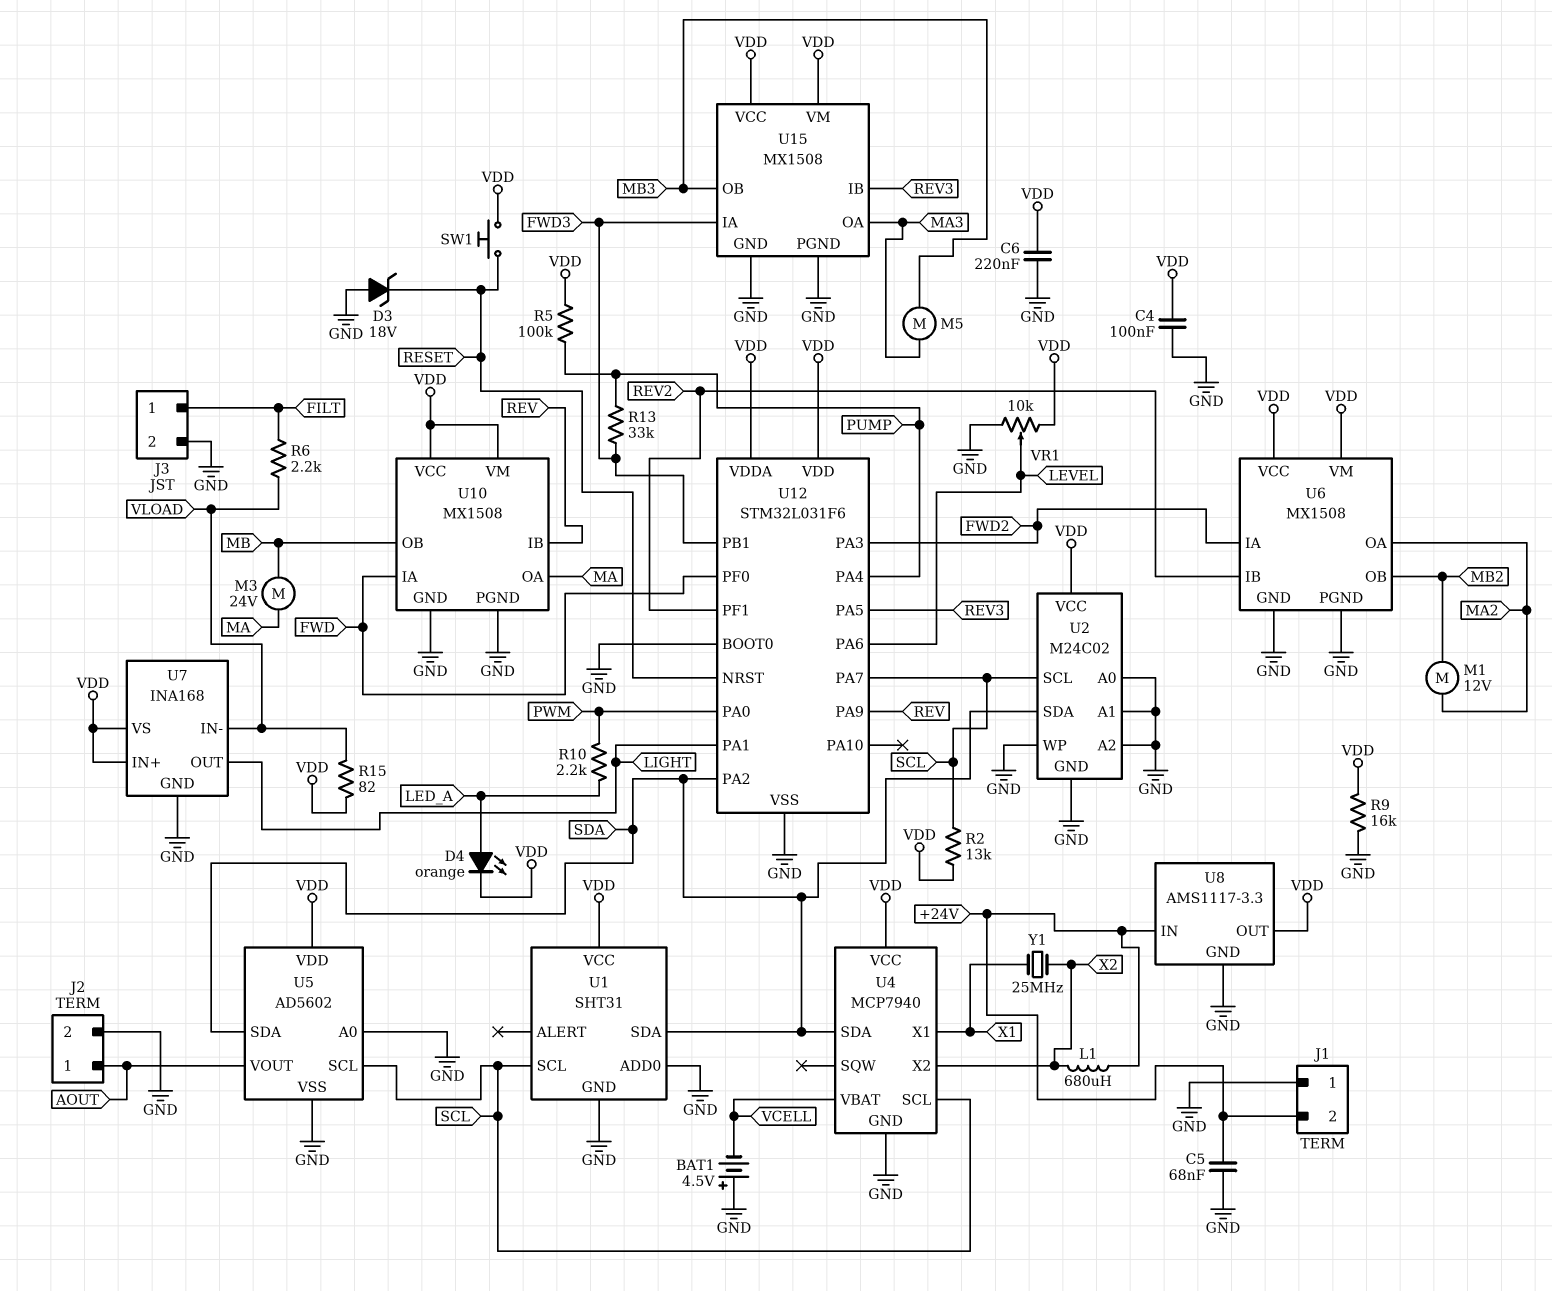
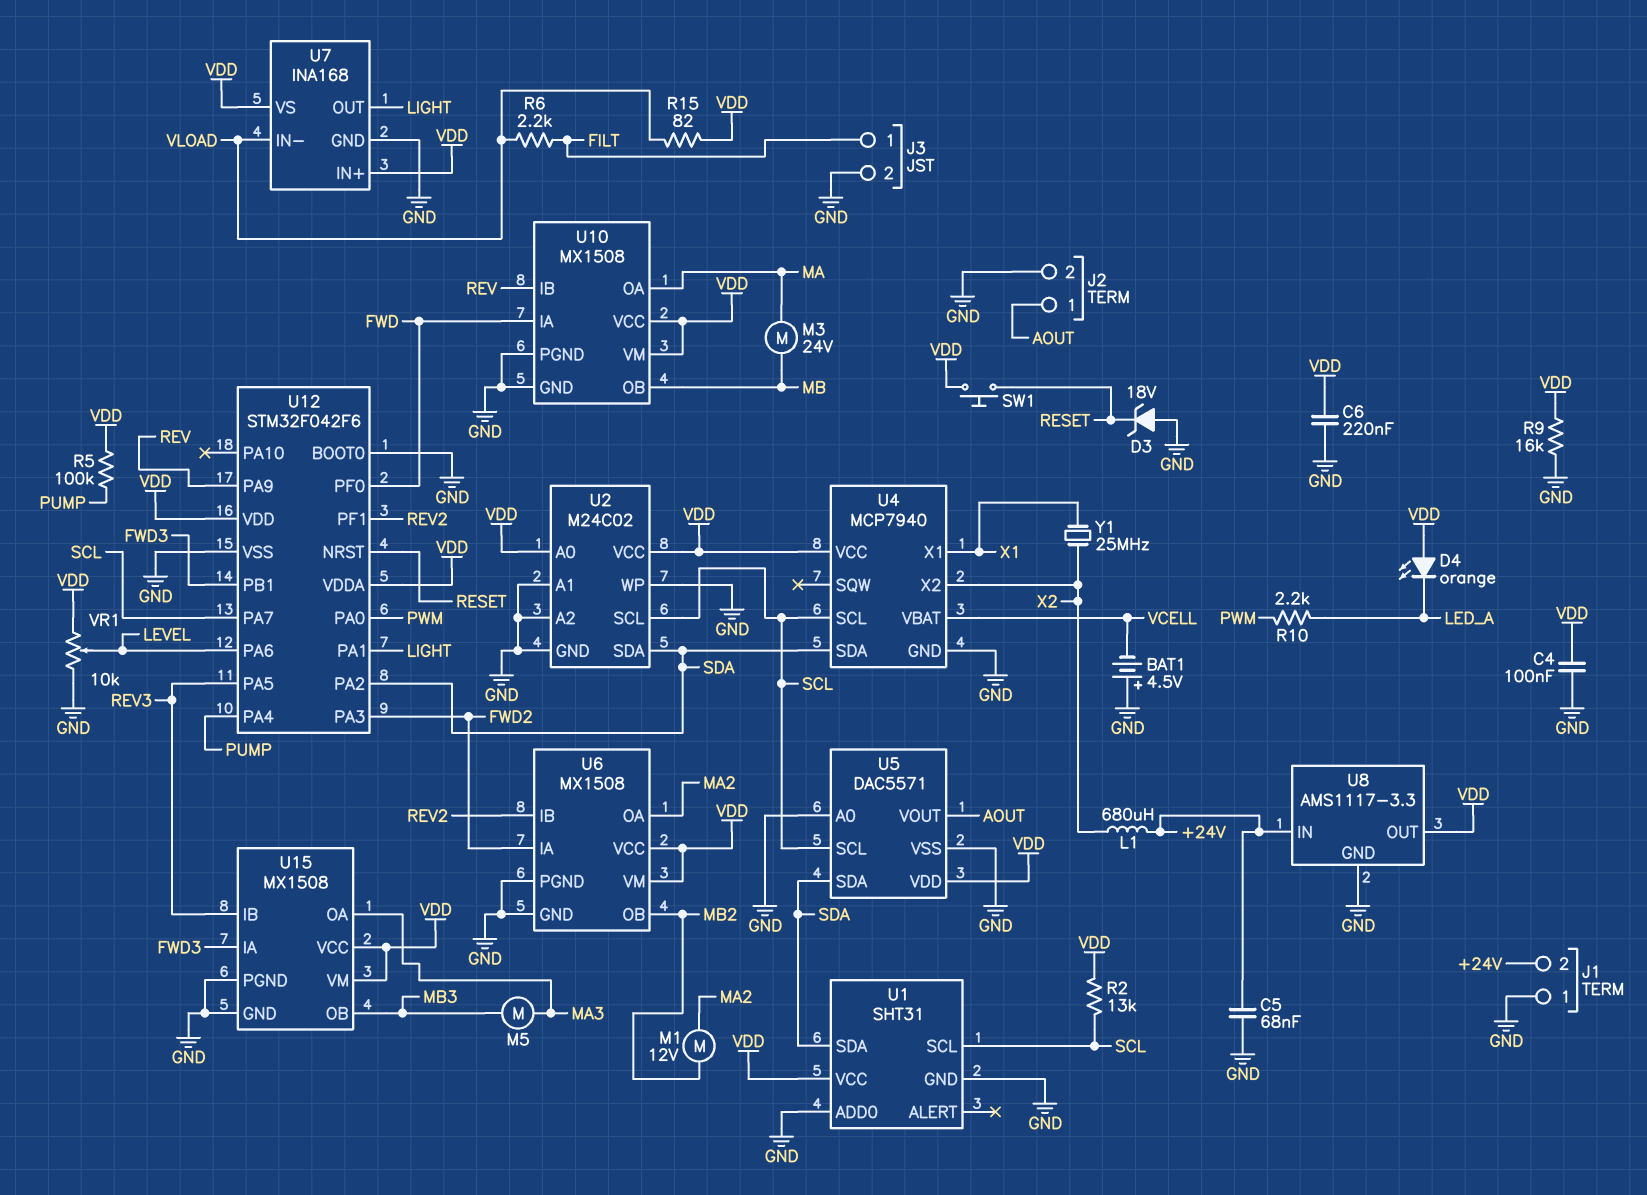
D4: LED orange (A LED_A, K VDD) -> LED orange (A VDD, K LED_A)
R13: 33k (FWD3, PUMP) -> none
U2 pin A0: GND -> VDD
U5: AD5602 -> DAC5571
U12: STM32L031F6 -> STM32F042F6

